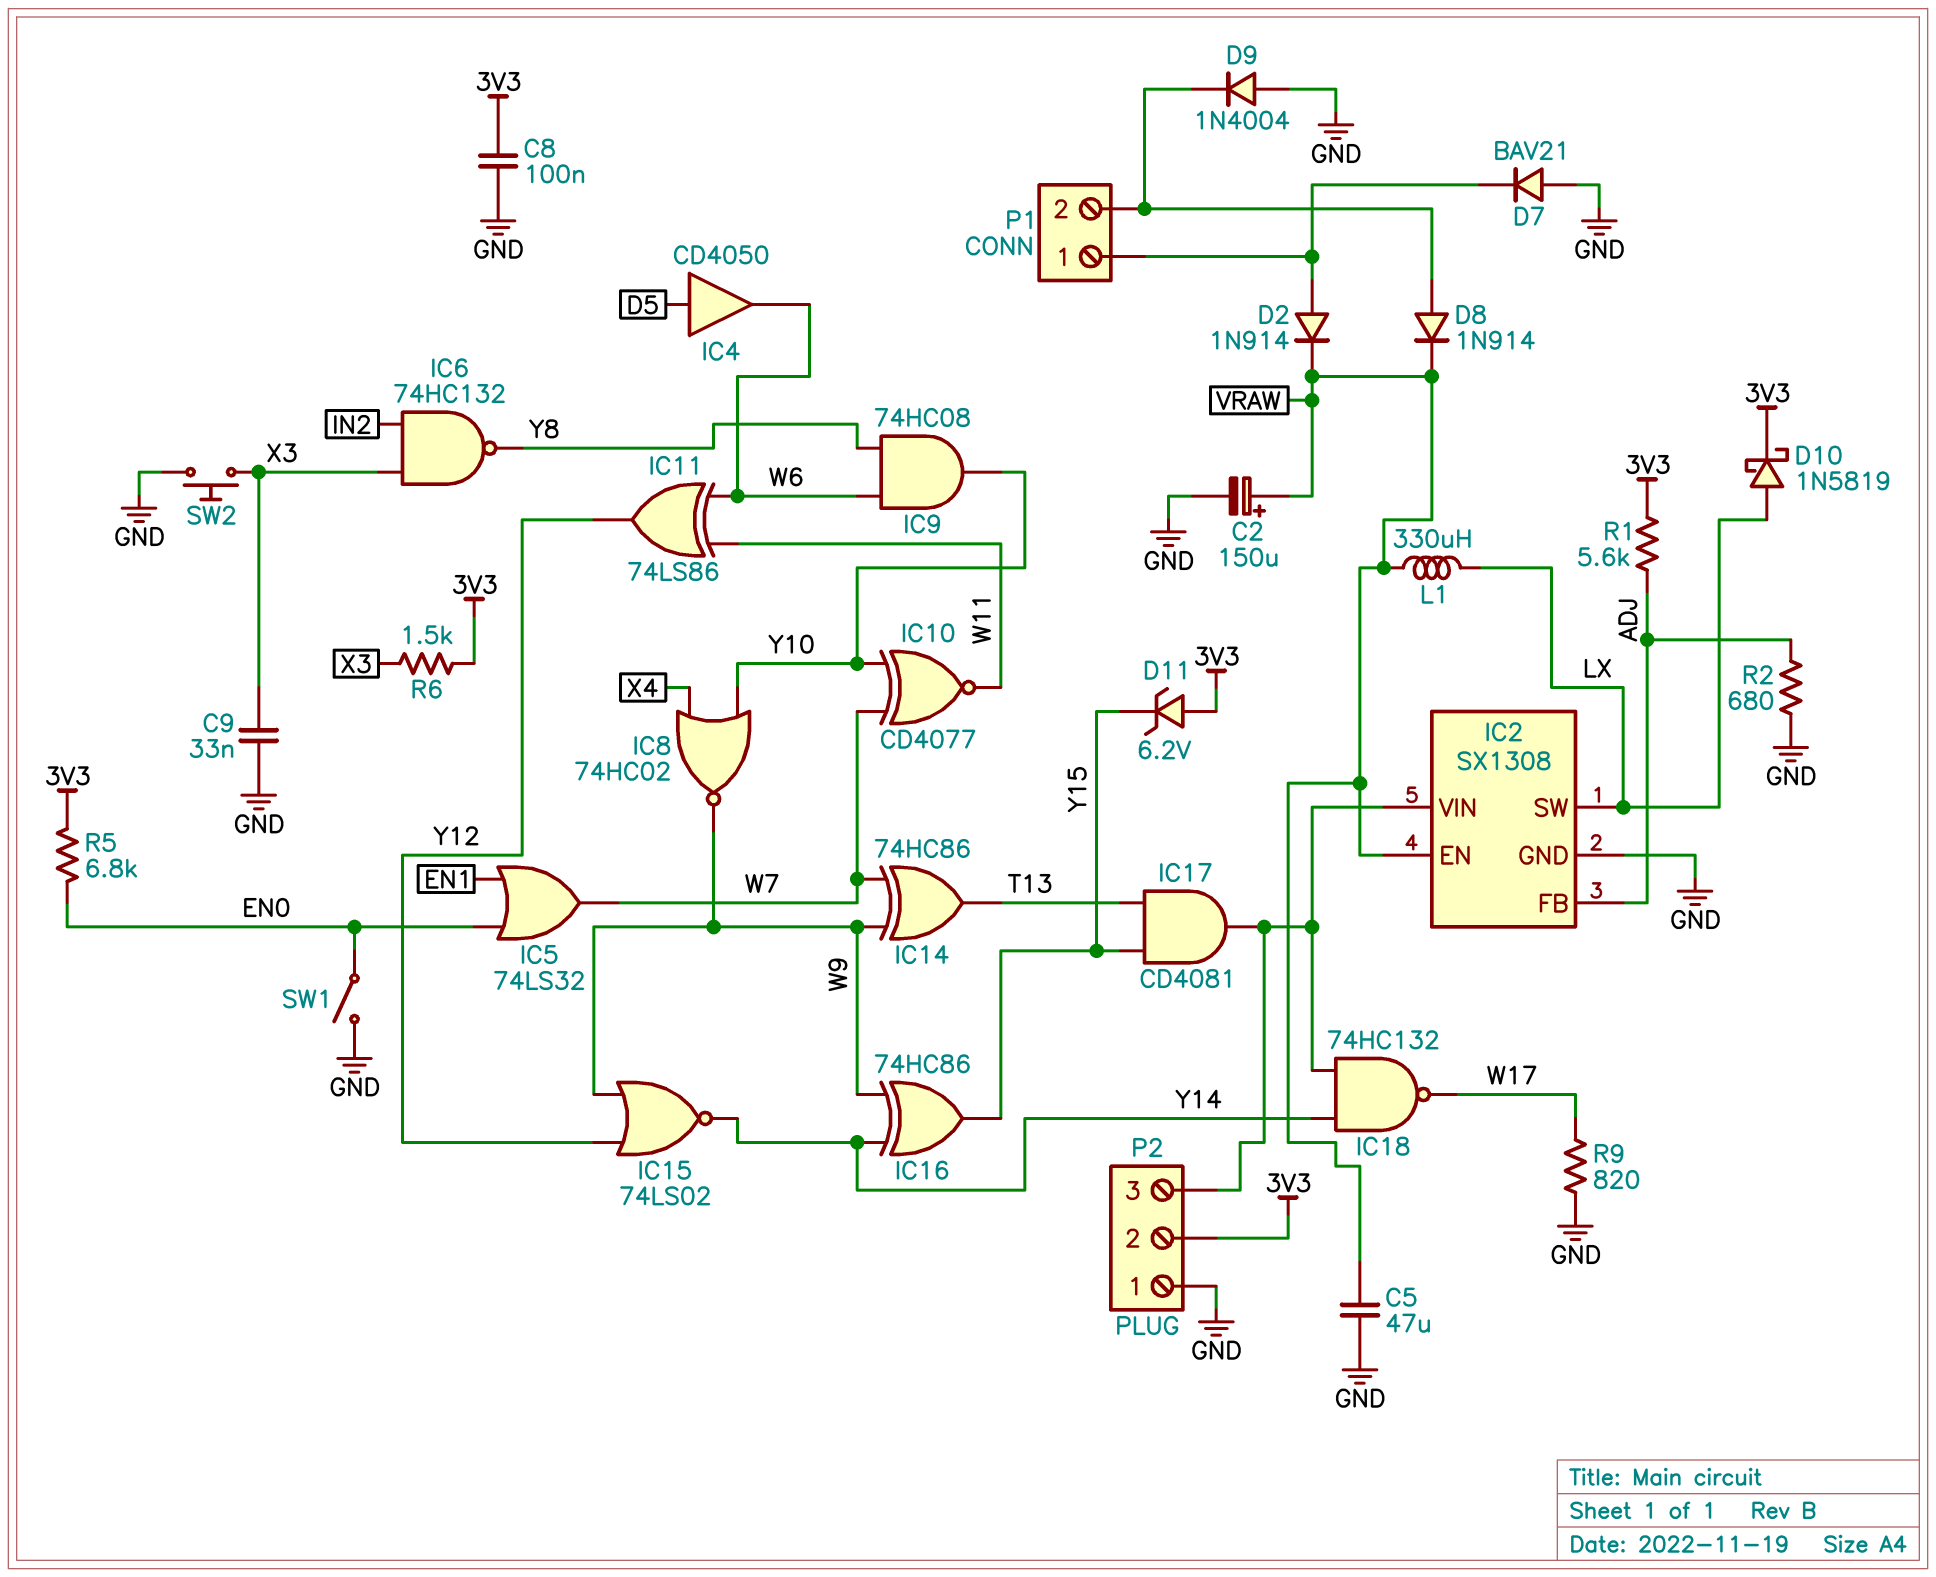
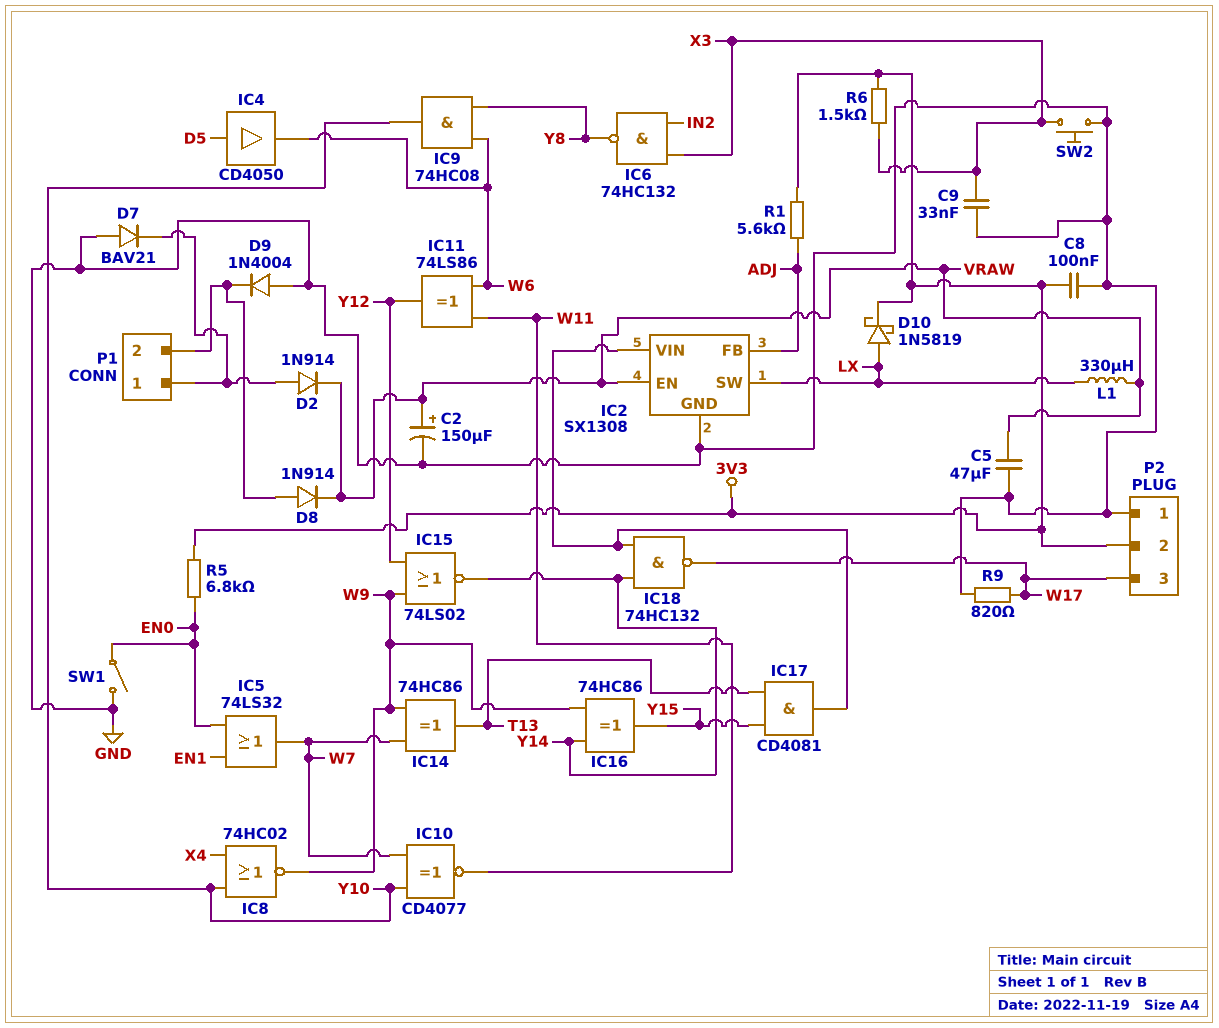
D11: zener 6.2V (A 3V3, K Y15) -> none
P2 pin 3: IC2/VIN -> W17
R2: 680 (ADJ, GND) -> none

